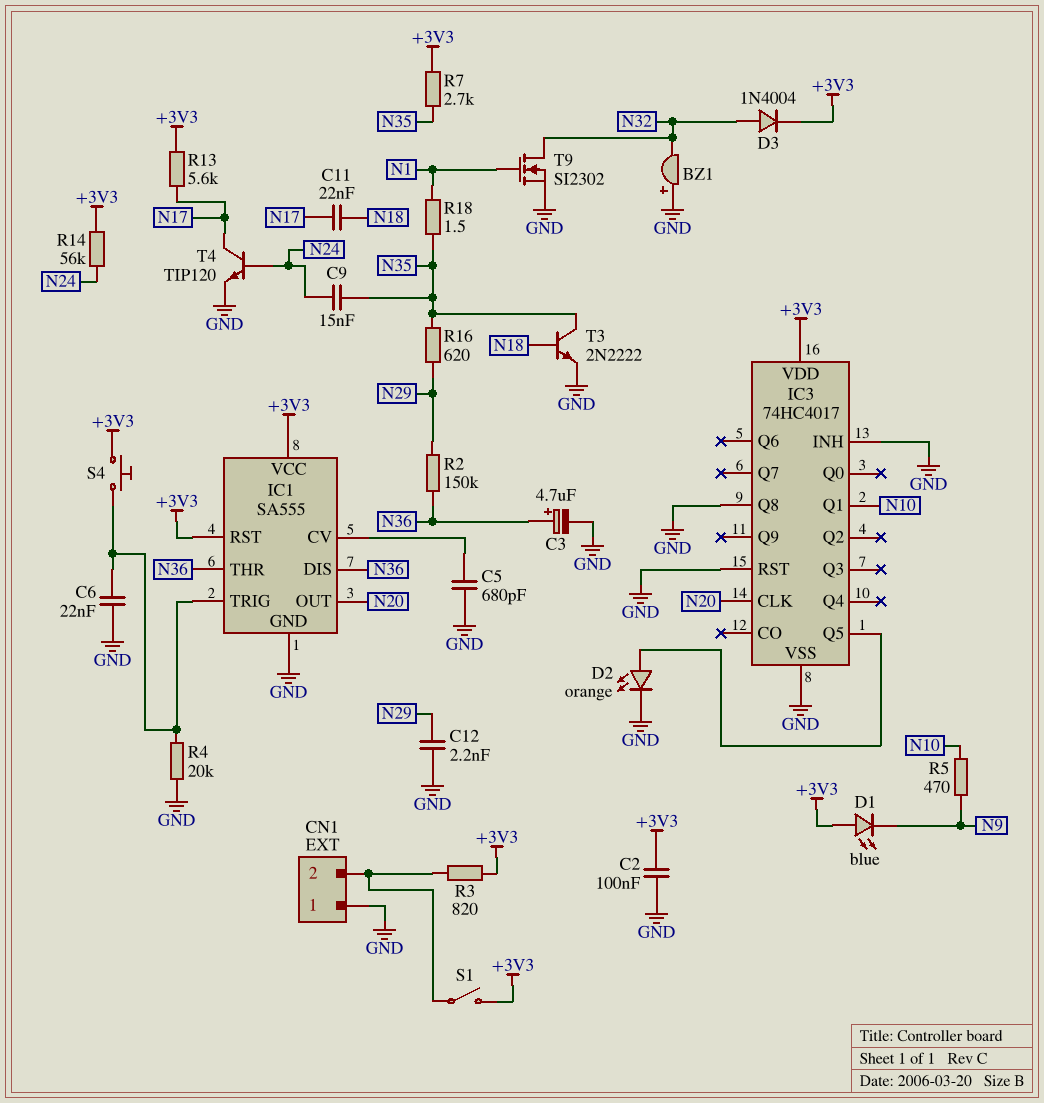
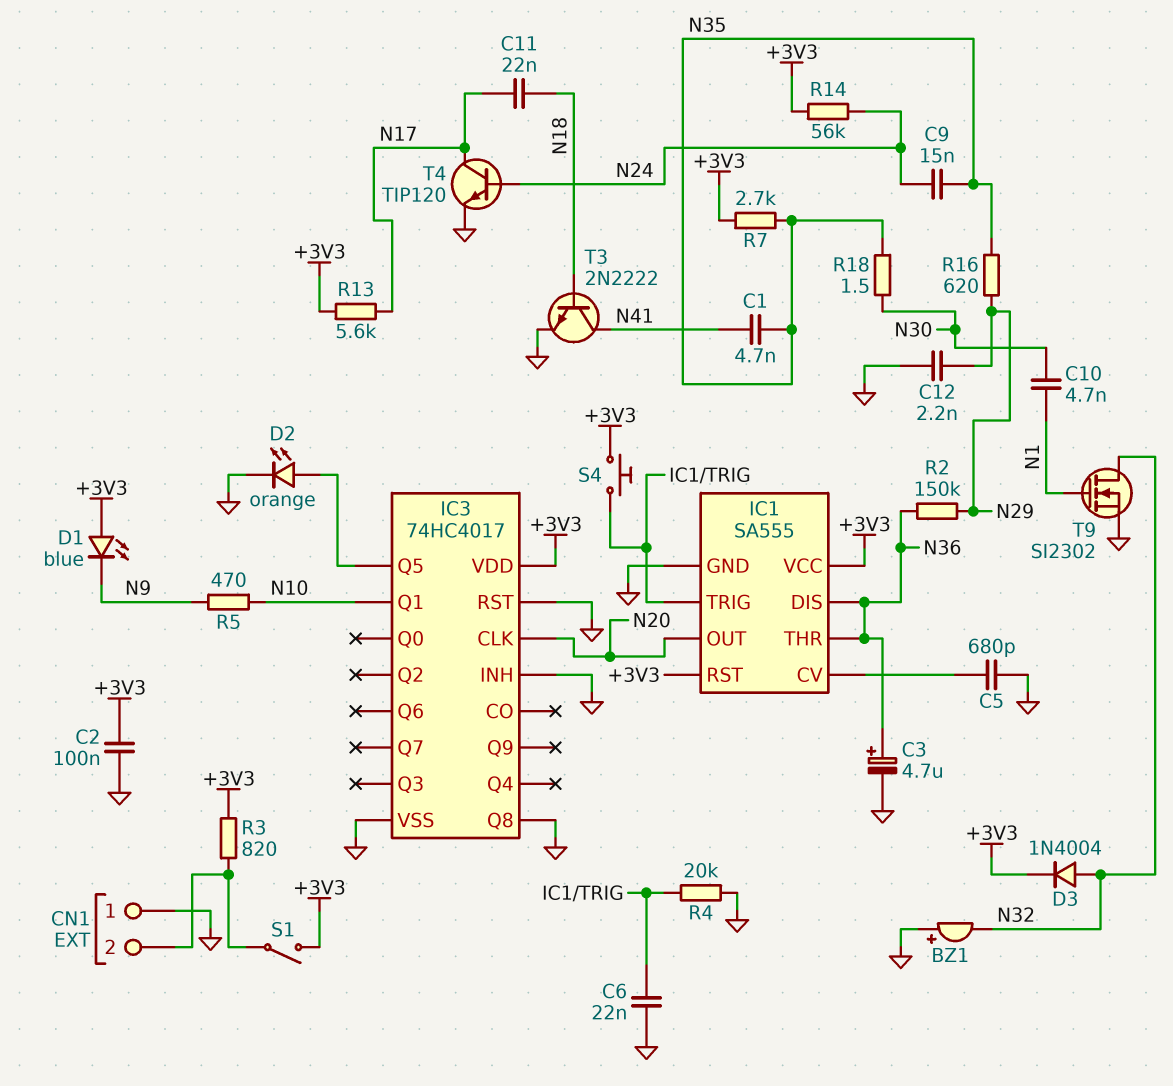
C1: none -> 4.7nF (N35, N41)
C10: none -> 4.7nF (N1, N30)
R18: 1.5 (N1, N35) -> 1.5 (N30, N35)
T3: NPN 2N2222 (B N18, C N35, E GND) -> NPN 2N2222 (B N18, C N41, E GND)

